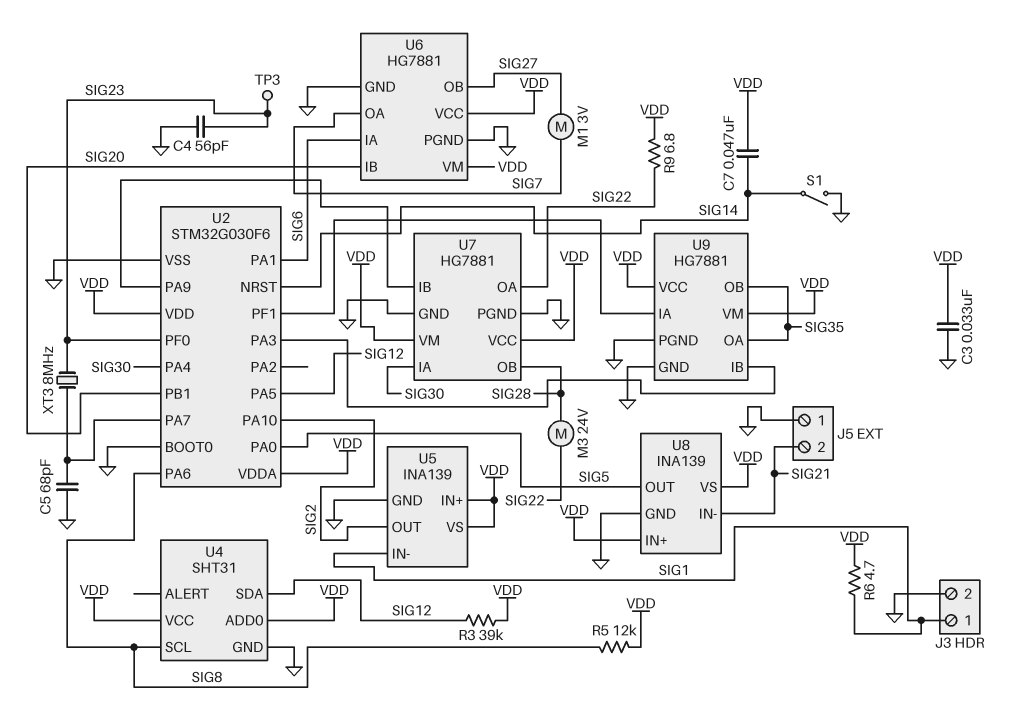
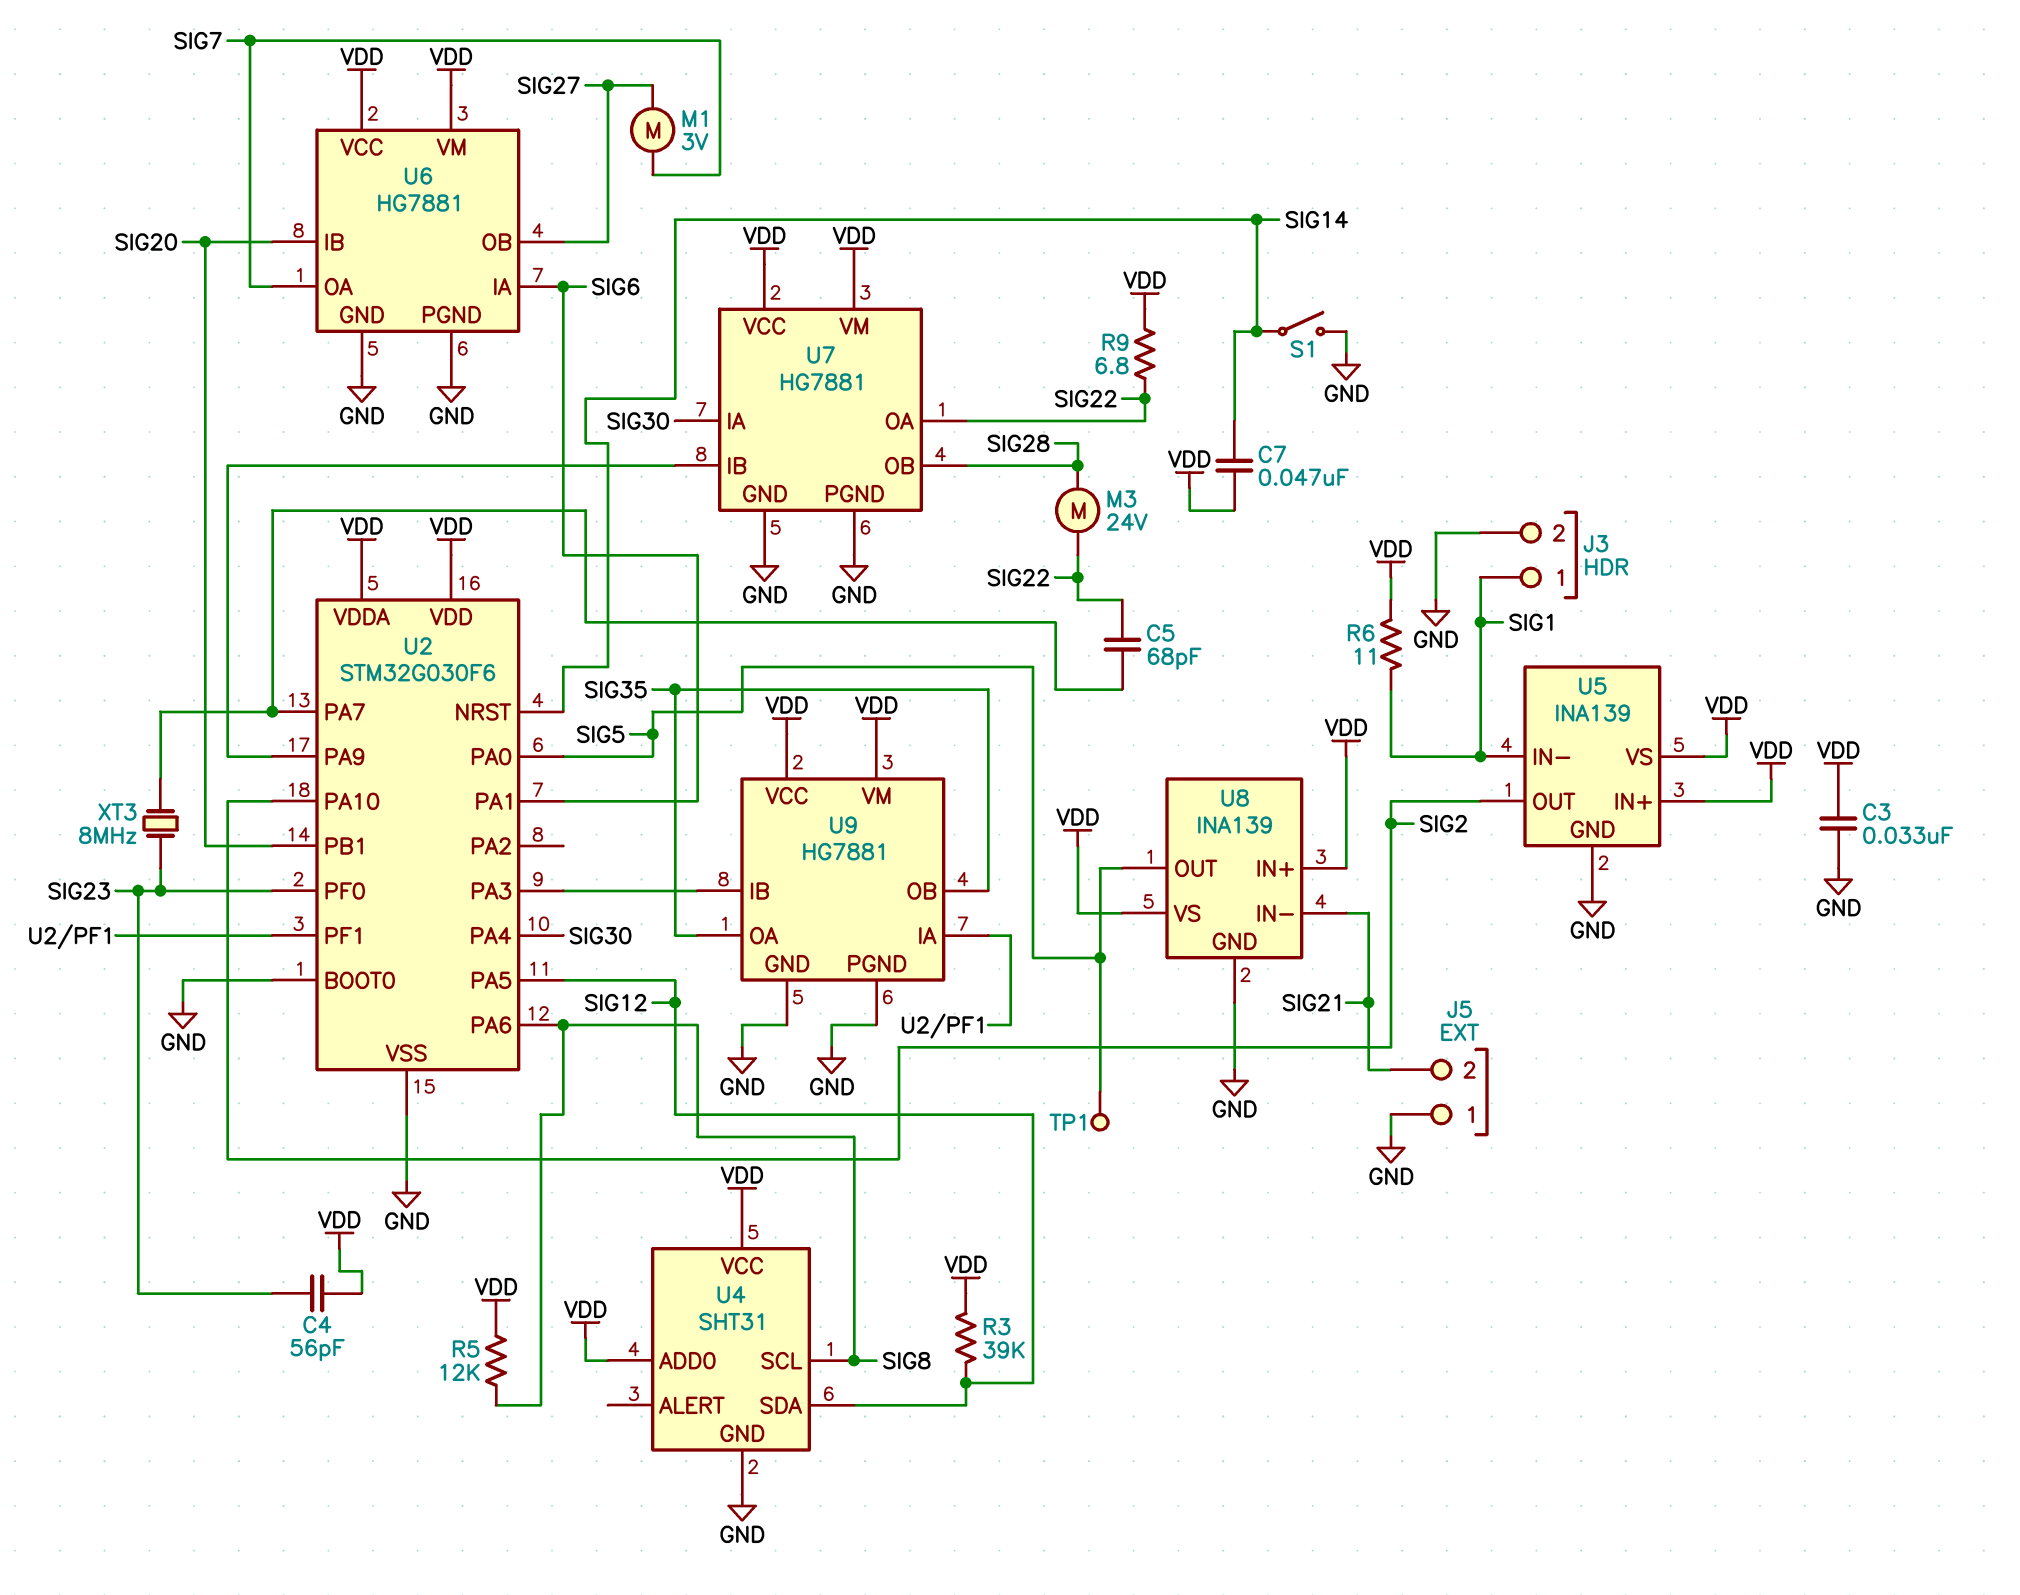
C4: 56pF (GND, SIG23) -> 56pF (SIG23, VDD)
C5: 68pF (GND, U2/PA7) -> 68pF (SIG22, U2/PA7)
R6: 4.7 (SIG1, VDD) -> 11 (SIG1, VDD)
TP1: none -> test point (SIG5)
TP3: test point (SIG23) -> none

